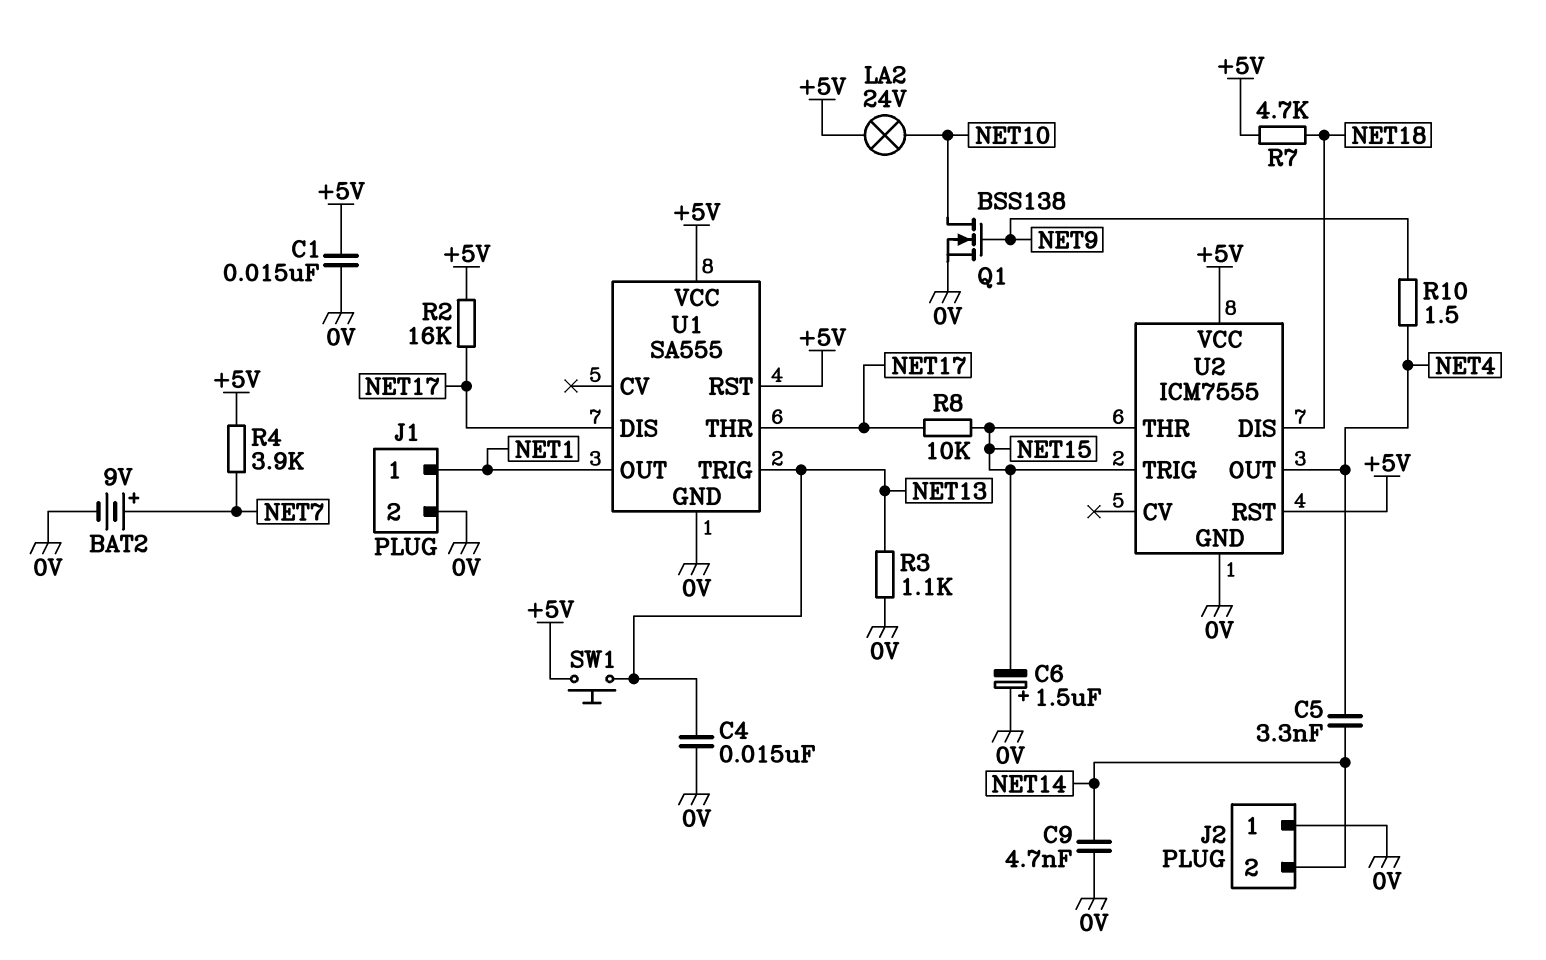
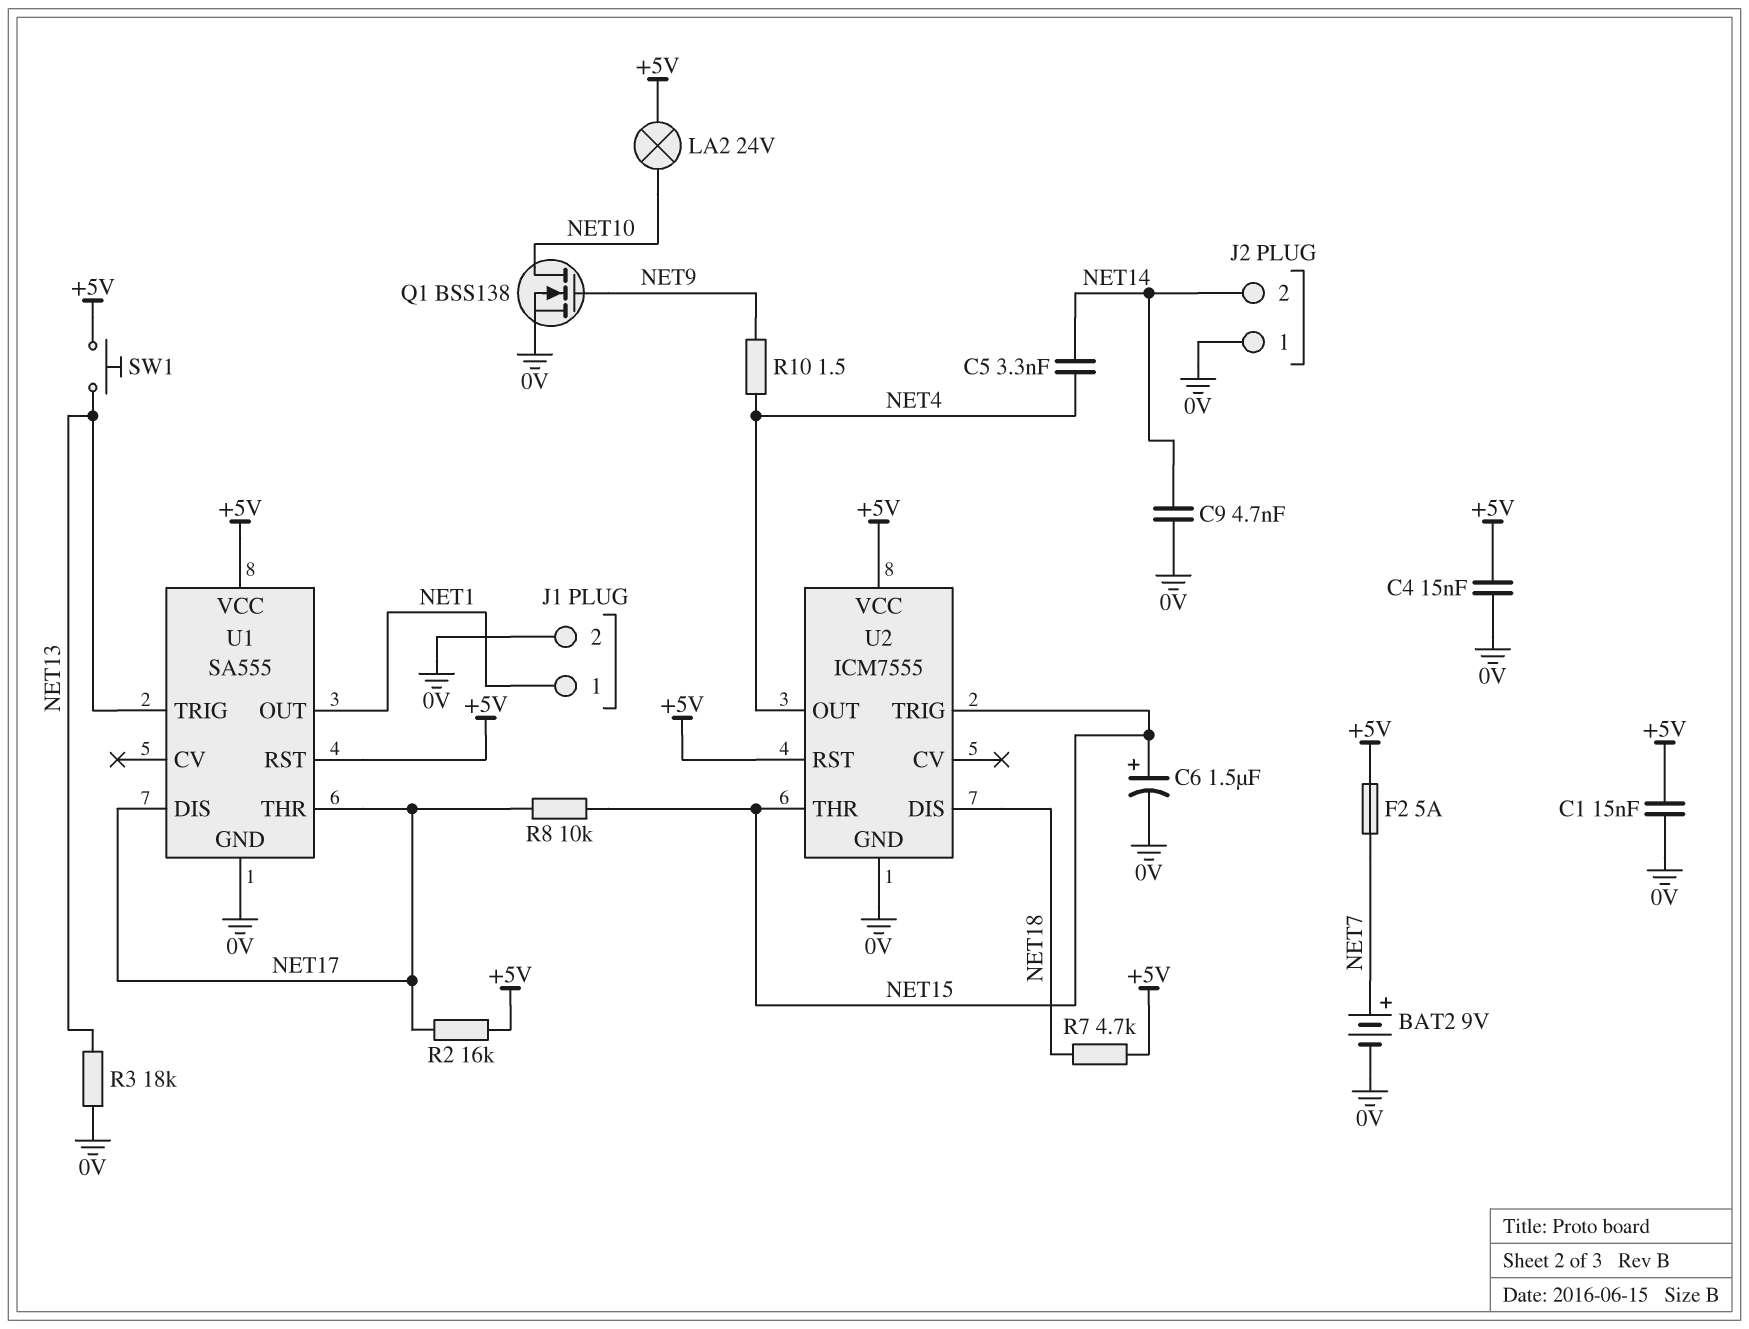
C4: 15nF (0V, NET13) -> 15nF (+5V, 0V)
C6: 1.5uF (plus 0V, minus NET15) -> 1.5uF (plus NET15, minus 0V)
F2: none -> 5A (+5V, NET7)
R3: 1.1k (0V, NET13) -> 18k (0V, NET13)
R4: 3.9k (+5V, NET7) -> none

